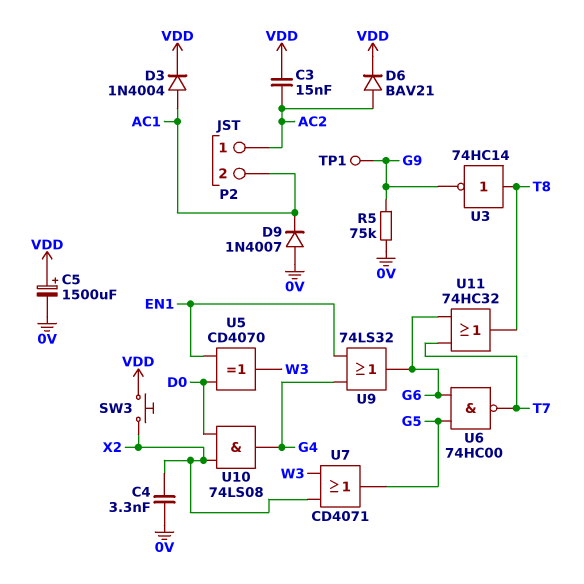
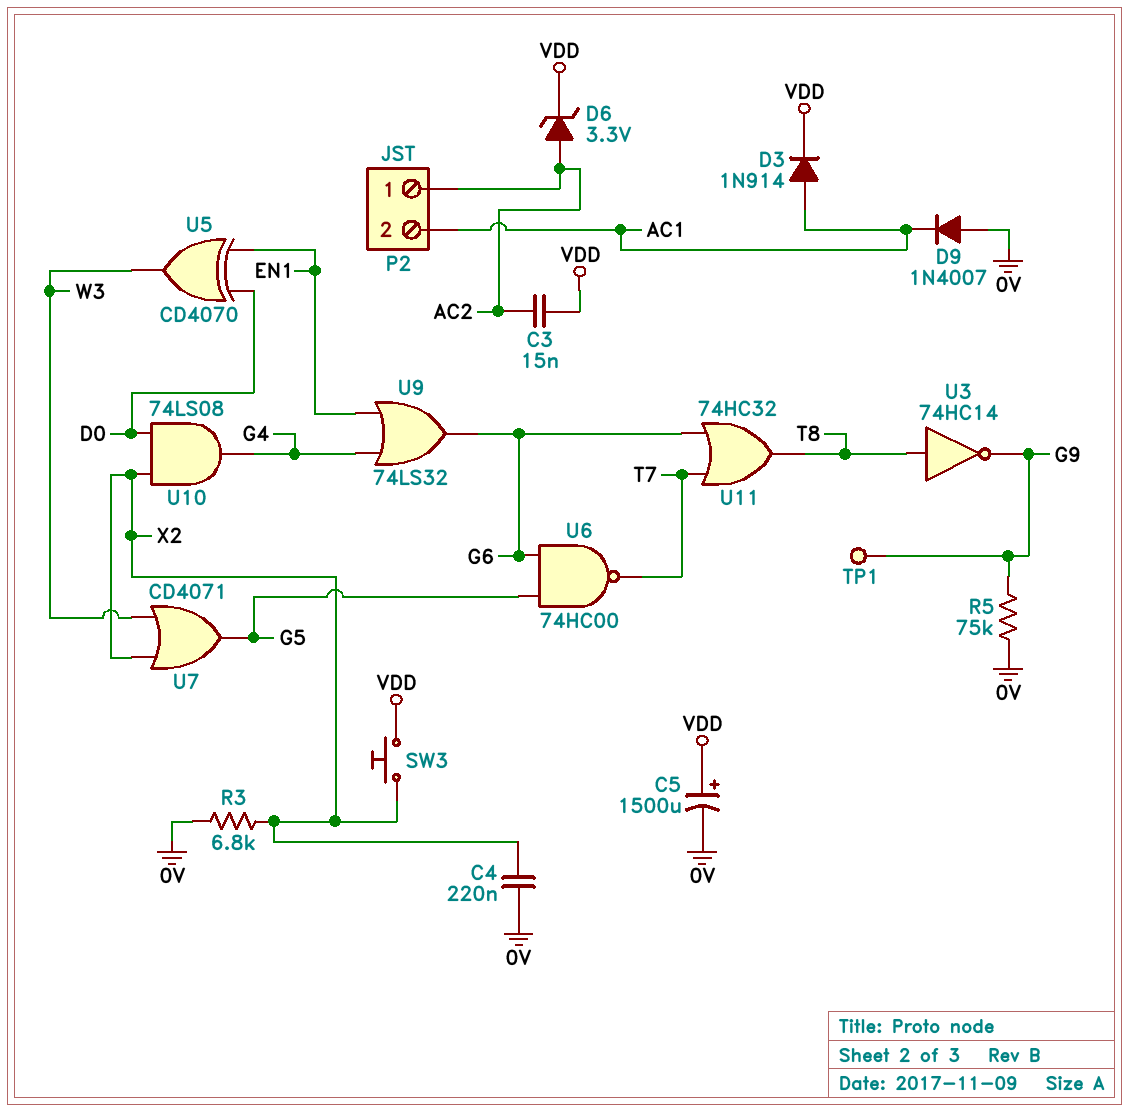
C4: 3.3nF (0V, X2) -> 220nF (0V, X2)
D3: diode 1N4004 (A AC1, K VDD) -> diode 1N914 (A AC1, K VDD)
D6: diode BAV21 (A AC2, K VDD) -> zener 3.3V (A AC2, K VDD)
R3: none -> 6.8k (0V, X2)

